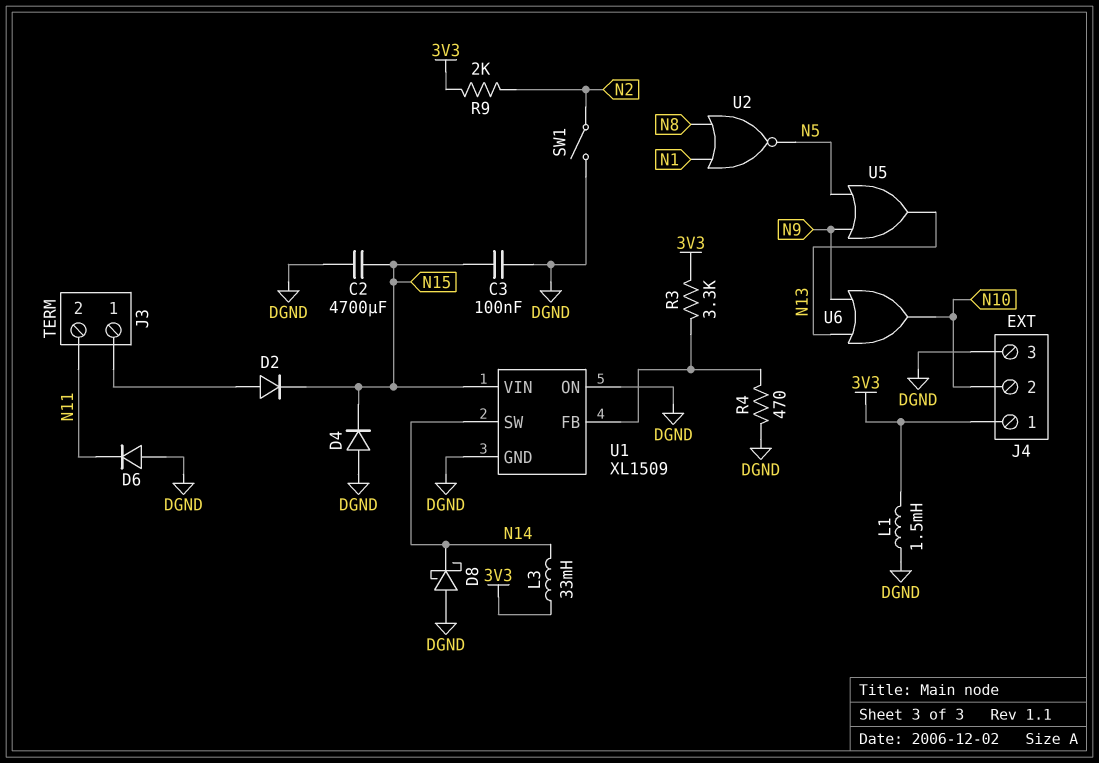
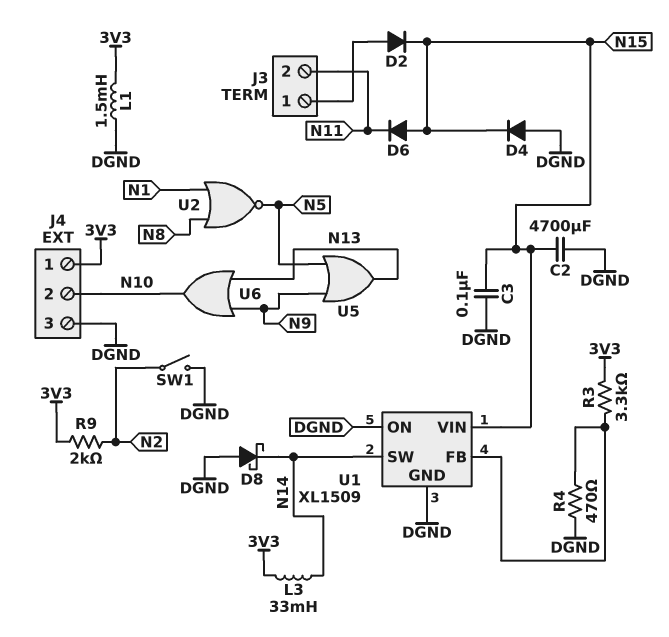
D6: diode (A DGND, K N11) -> diode (A N15, K N11)

